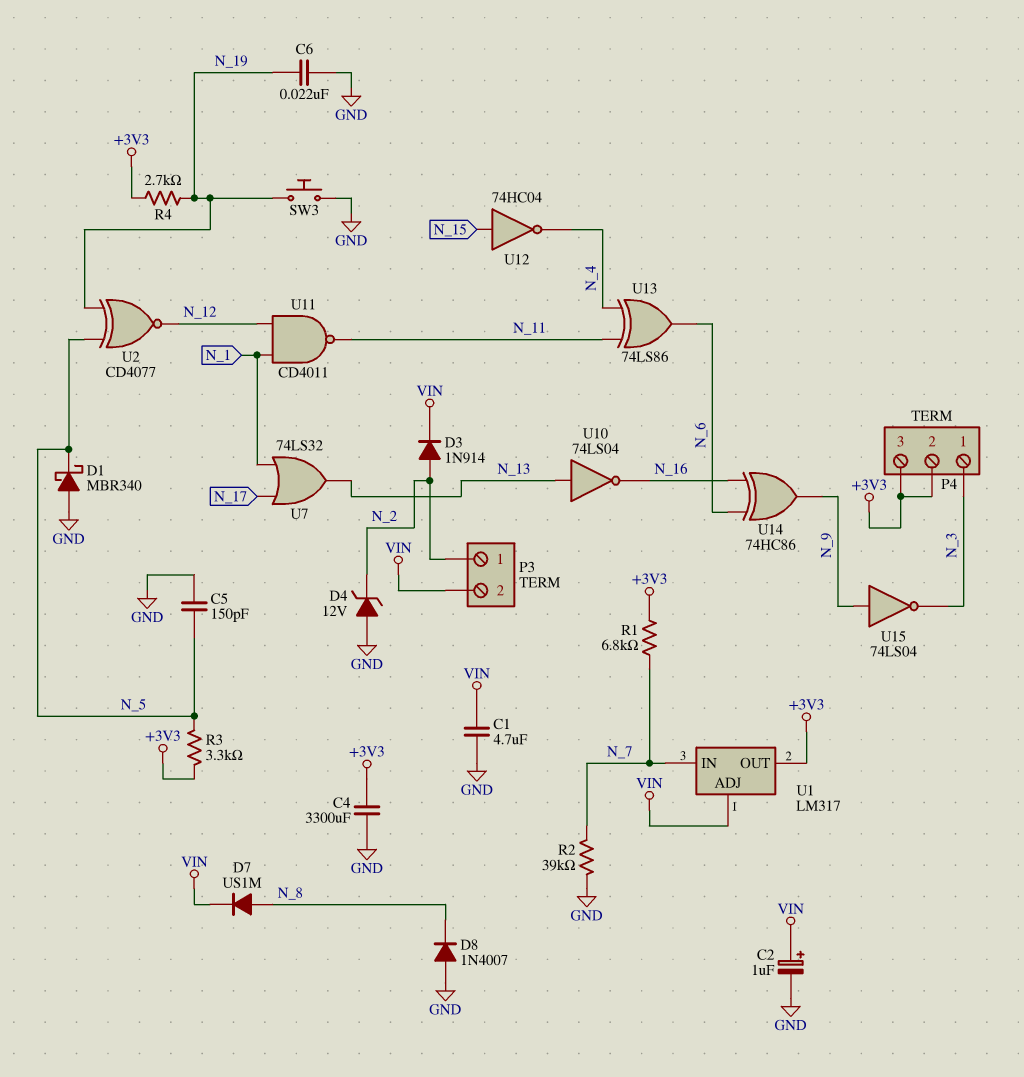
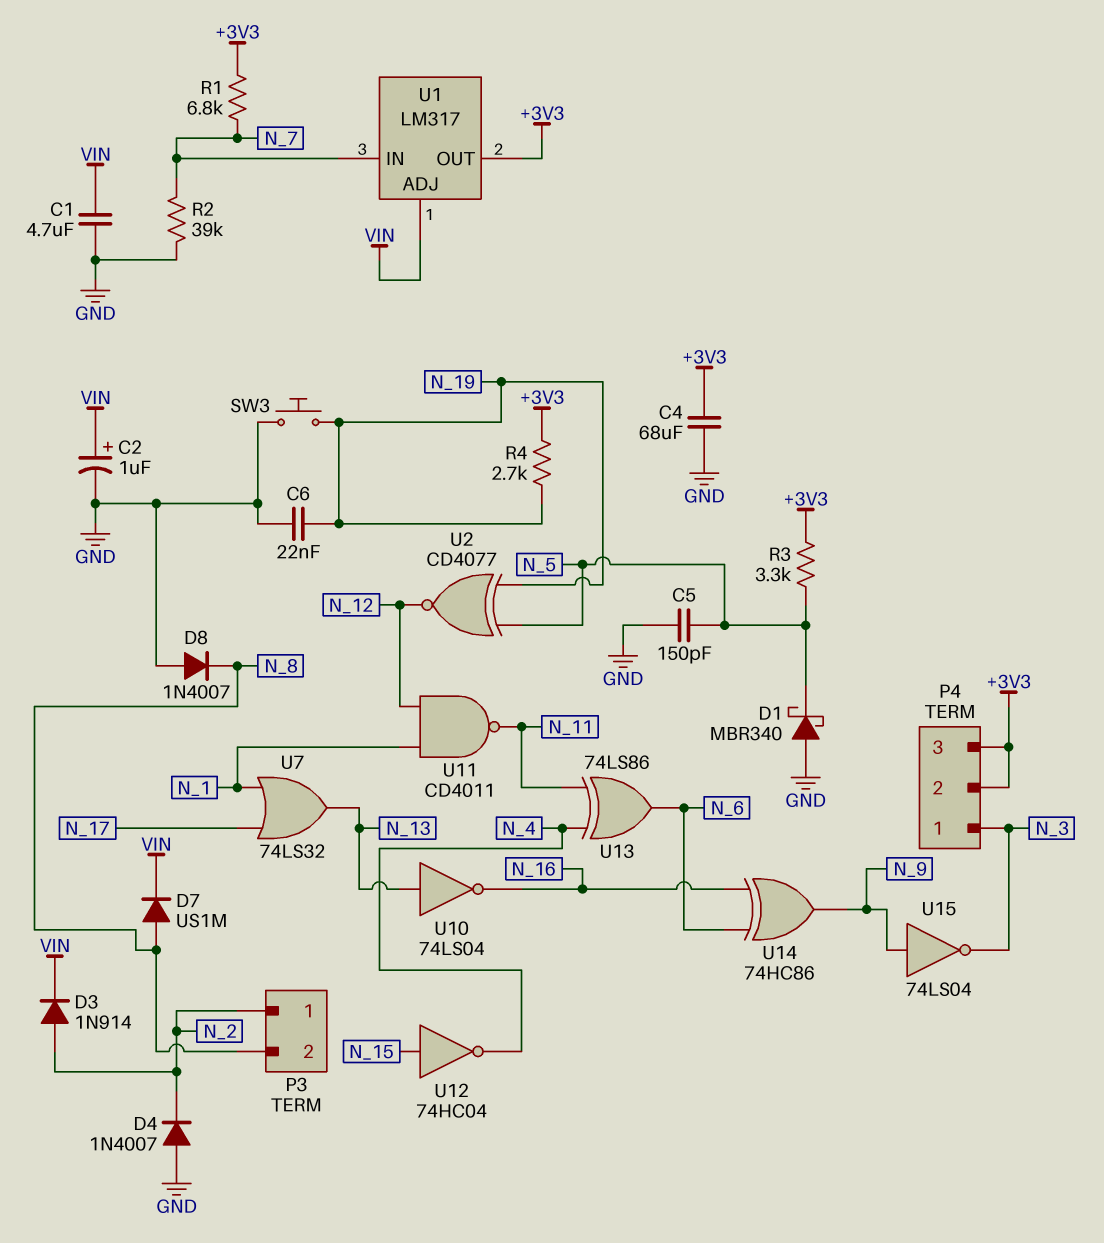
C4: 3300uF (+3V3, GND) -> 68uF (+3V3, GND)
D4: zener 12V (A GND, K N_2) -> diode 1N4007 (A GND, K N_2)
P3 pin 2: VIN -> N_8

